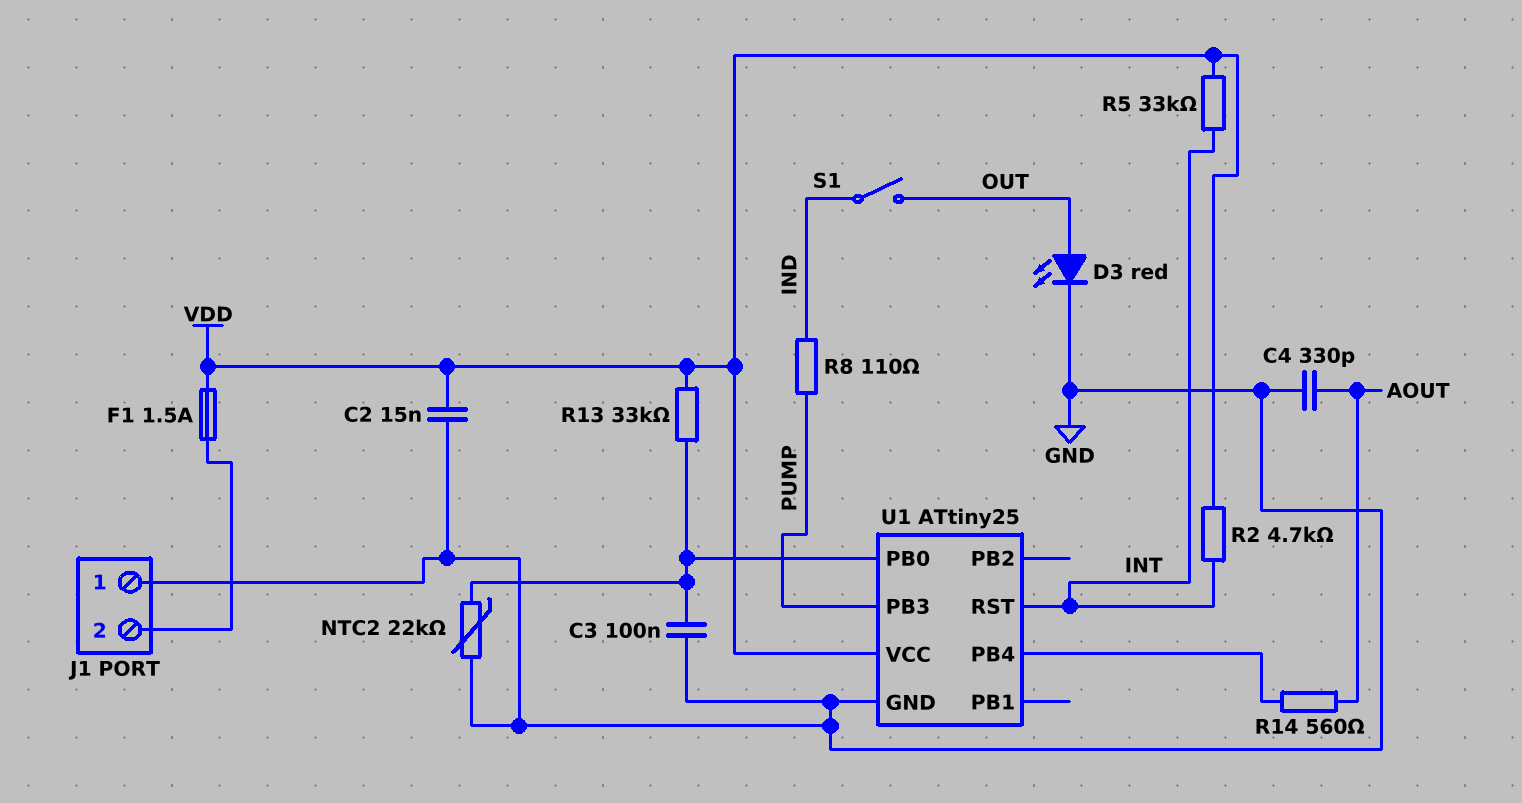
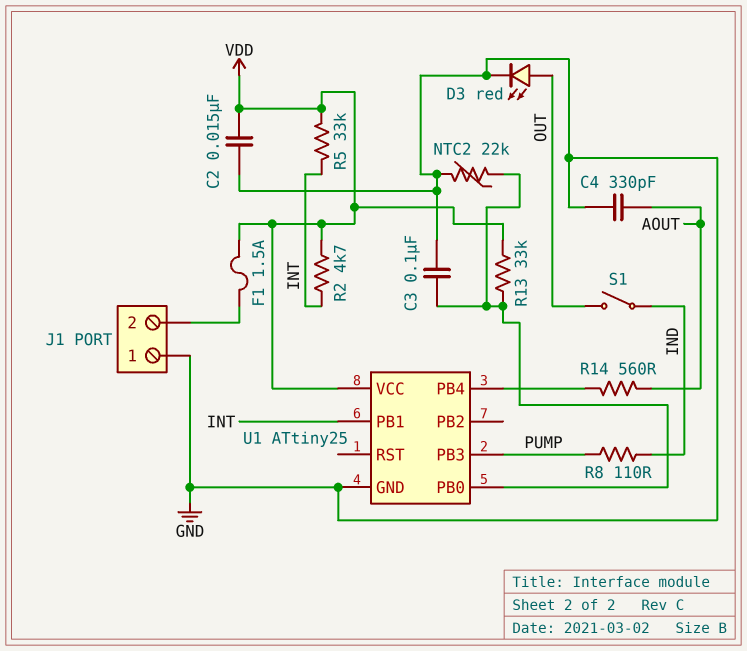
U1 pin PB1: none -> INT
U1 pin RST: INT -> none

